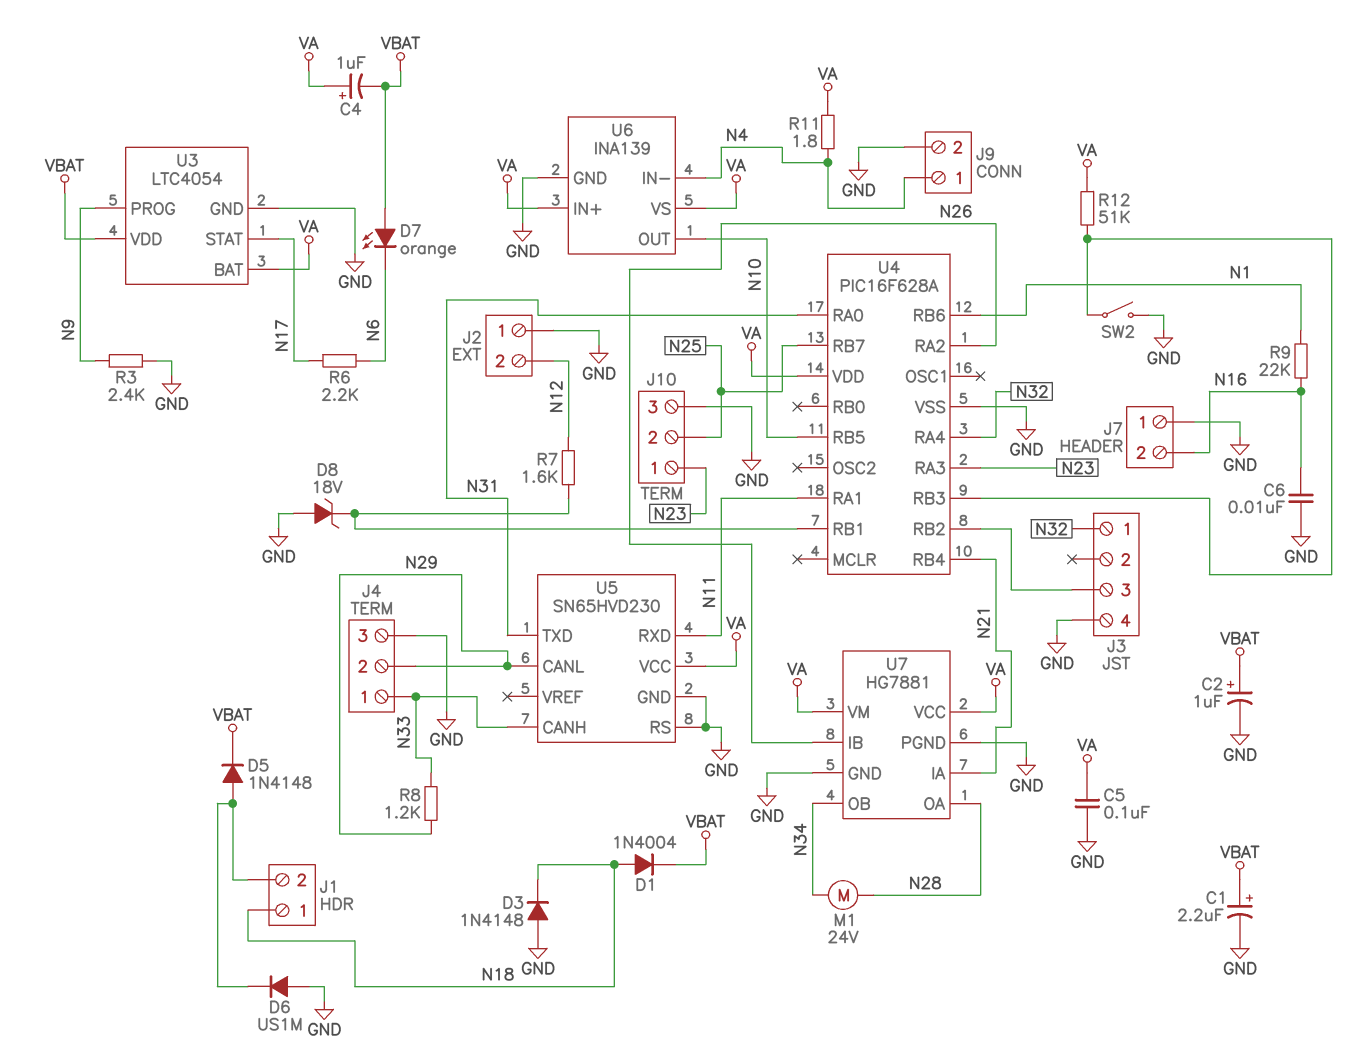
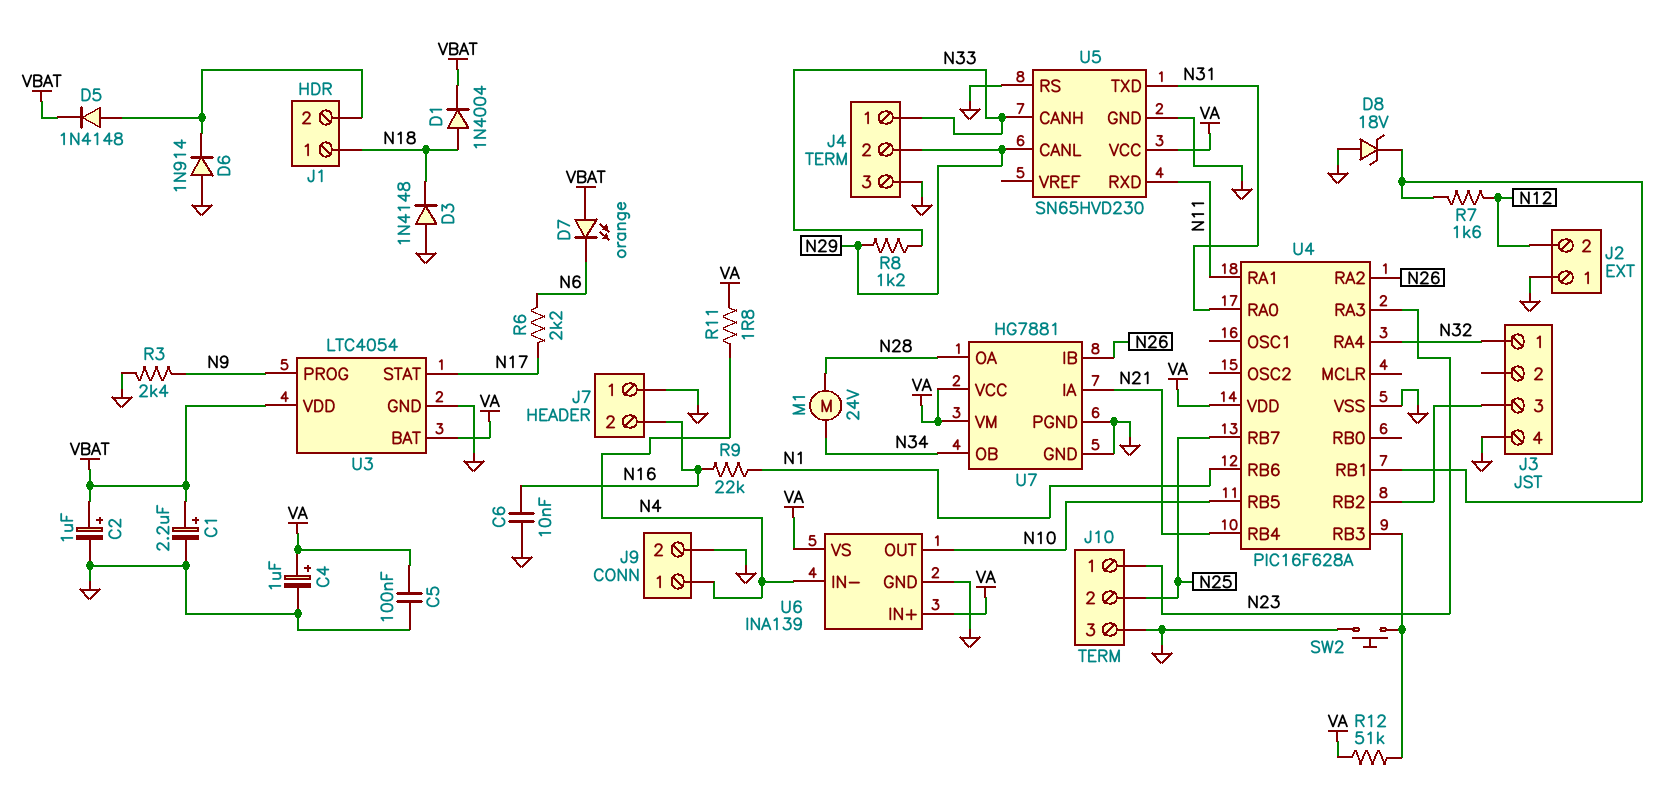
C4: 1uF (plus VA, minus VBAT) -> 1uF (plus VA, minus GND)
D6: diode US1M (A GND, K J1/2) -> diode 1N914 (A GND, K J1/2)
SW2: switch (GND, U4/RB3) -> button (GND, U4/RB3)

